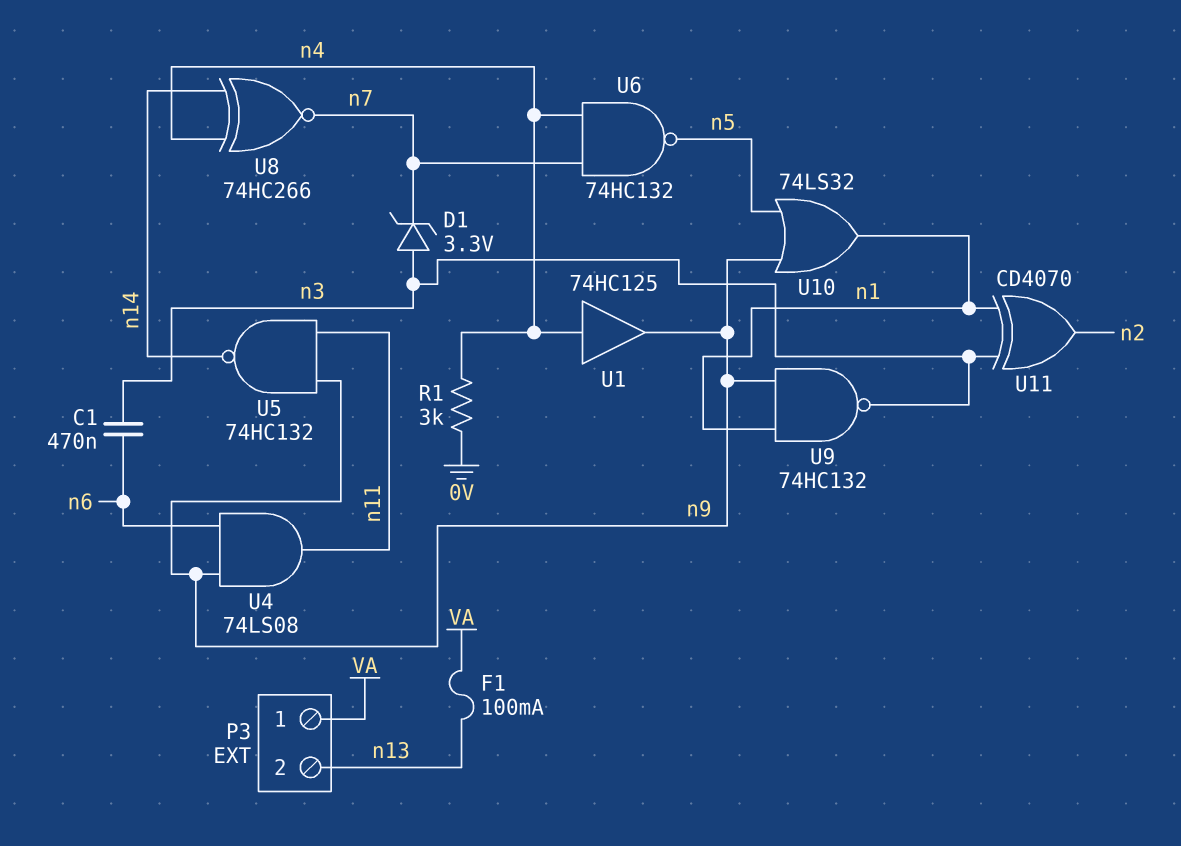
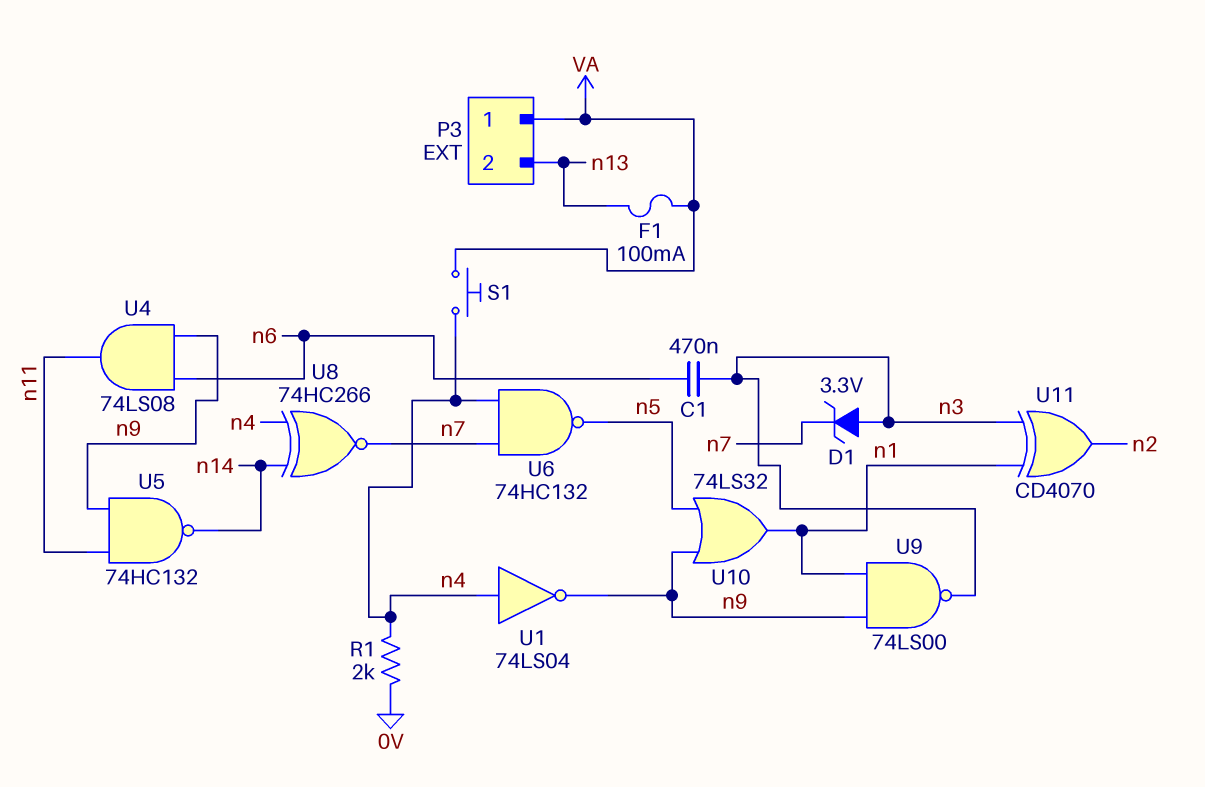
R1: 3k (0V, n4) -> 2k (0V, n4)
S1: none -> button (VA, n4)
U1: buffer 74HC125 (in n4, out n9) -> NOT 74LS04 (in n4, out n9)
U9: NAND 74HC132 (in n1, in n9, out n3) -> NAND 74LS00 (in n1, in n9, out n3)

